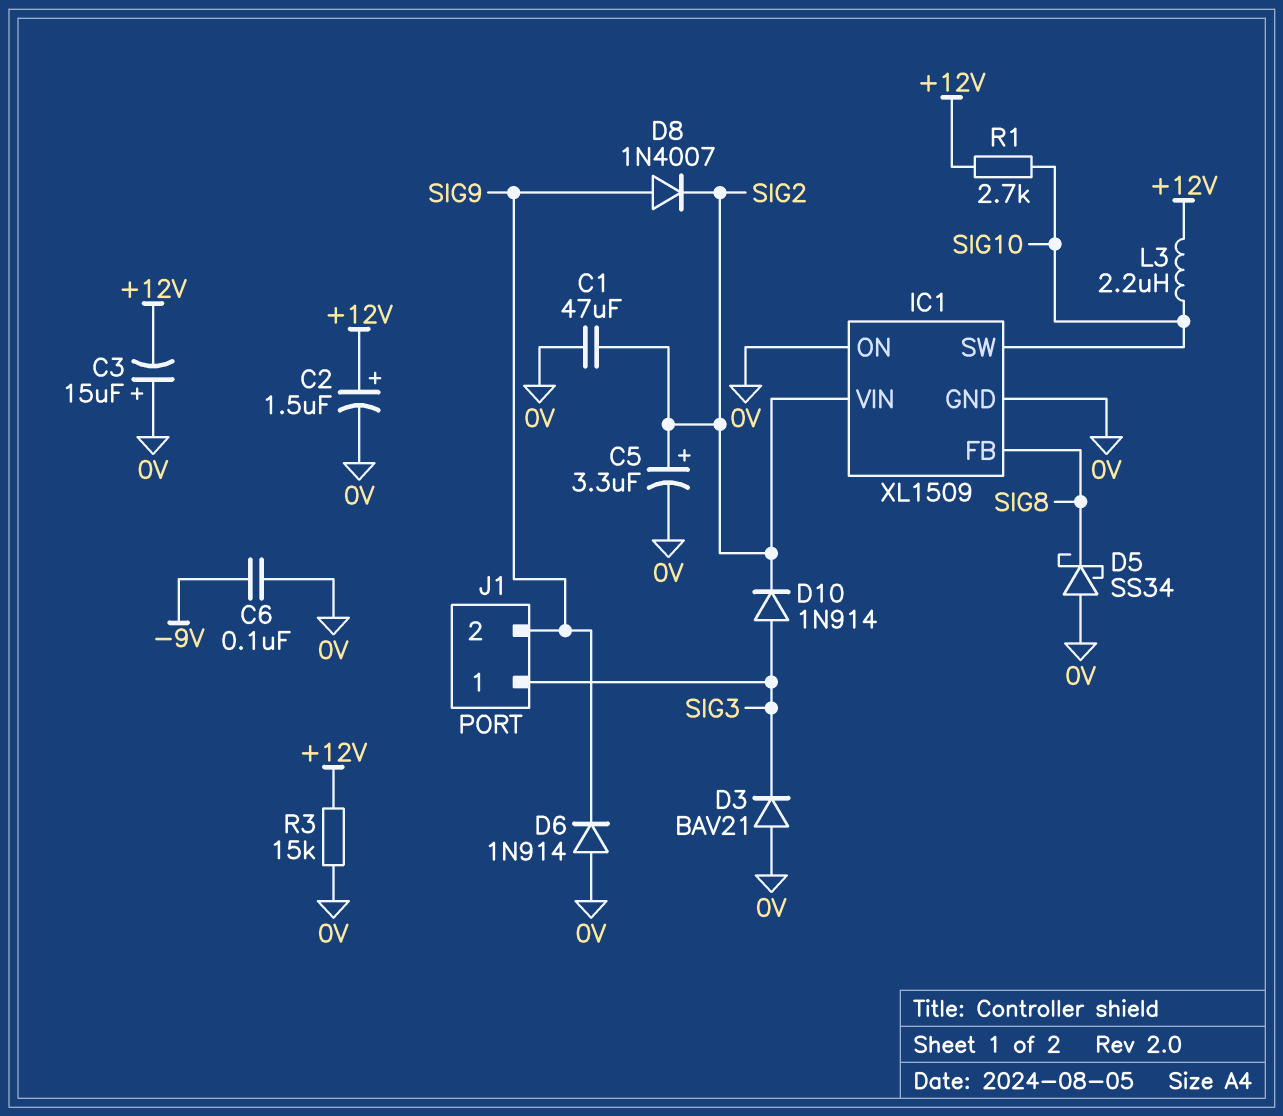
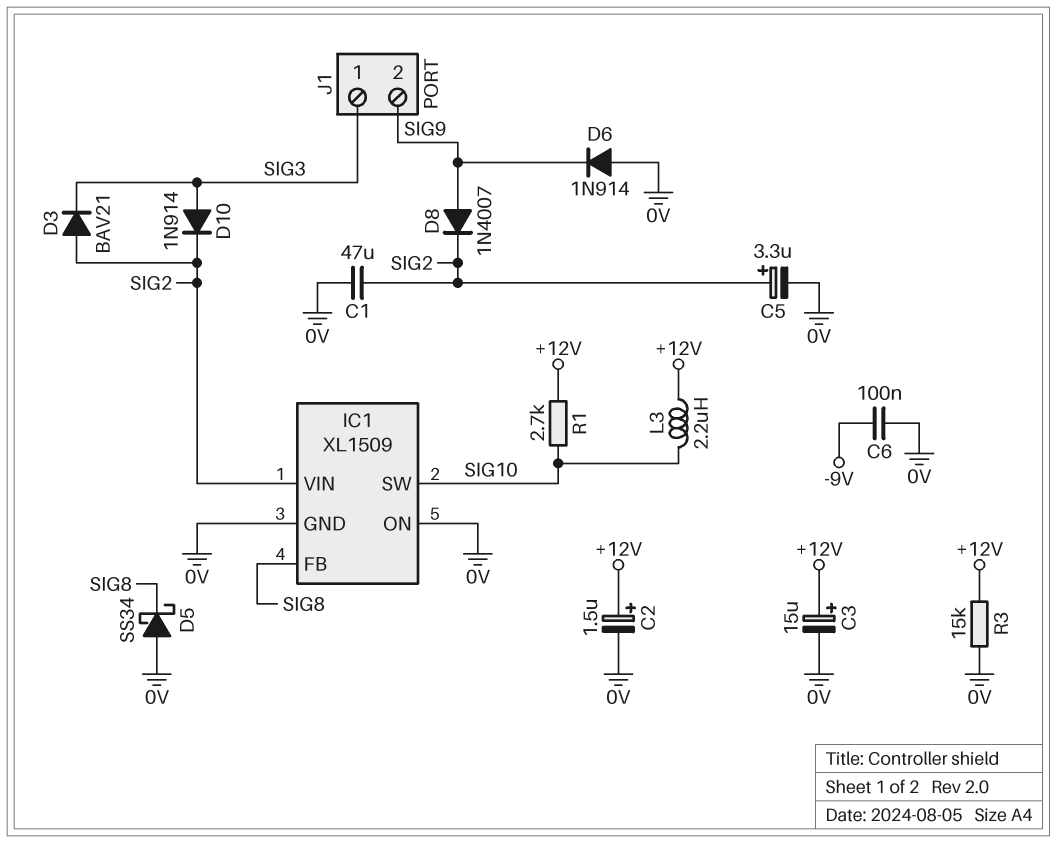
C3: 15uF (plus 0V, minus +12V) -> 15uF (plus +12V, minus 0V)
D3: diode BAV21 (A 0V, K SIG3) -> diode BAV21 (A SIG2, K SIG3)

